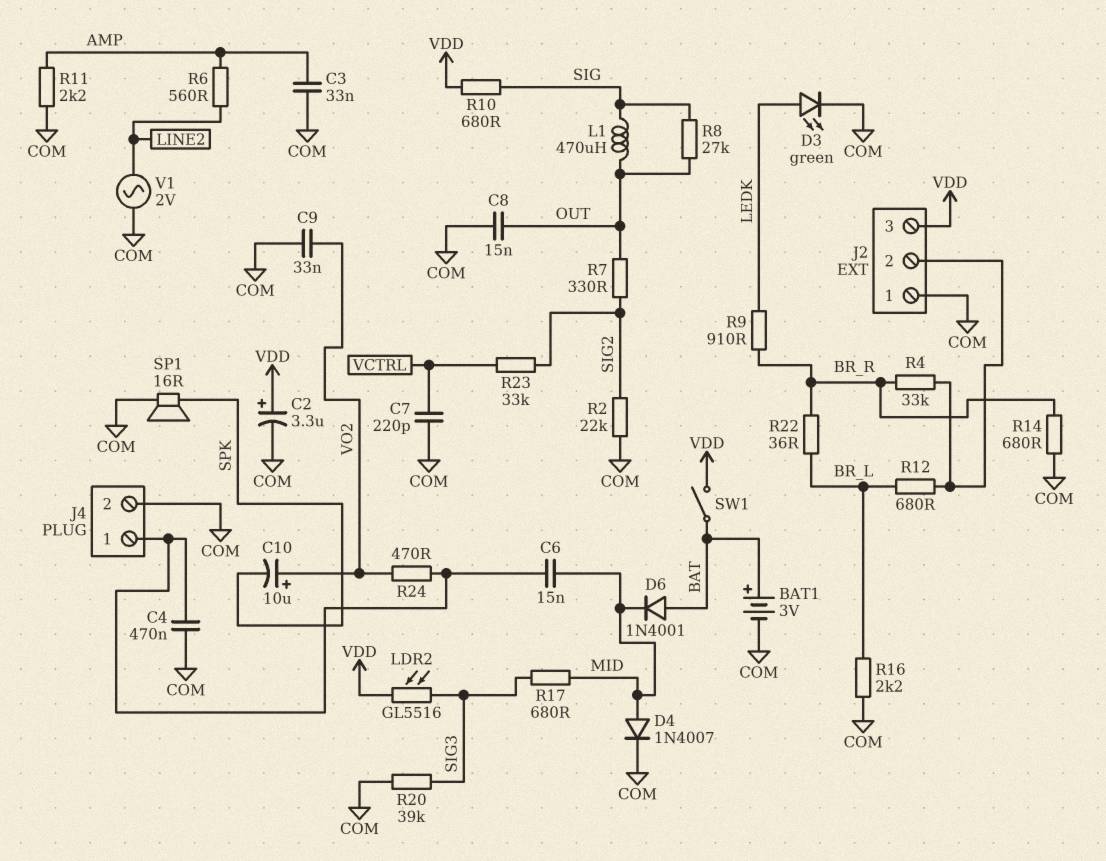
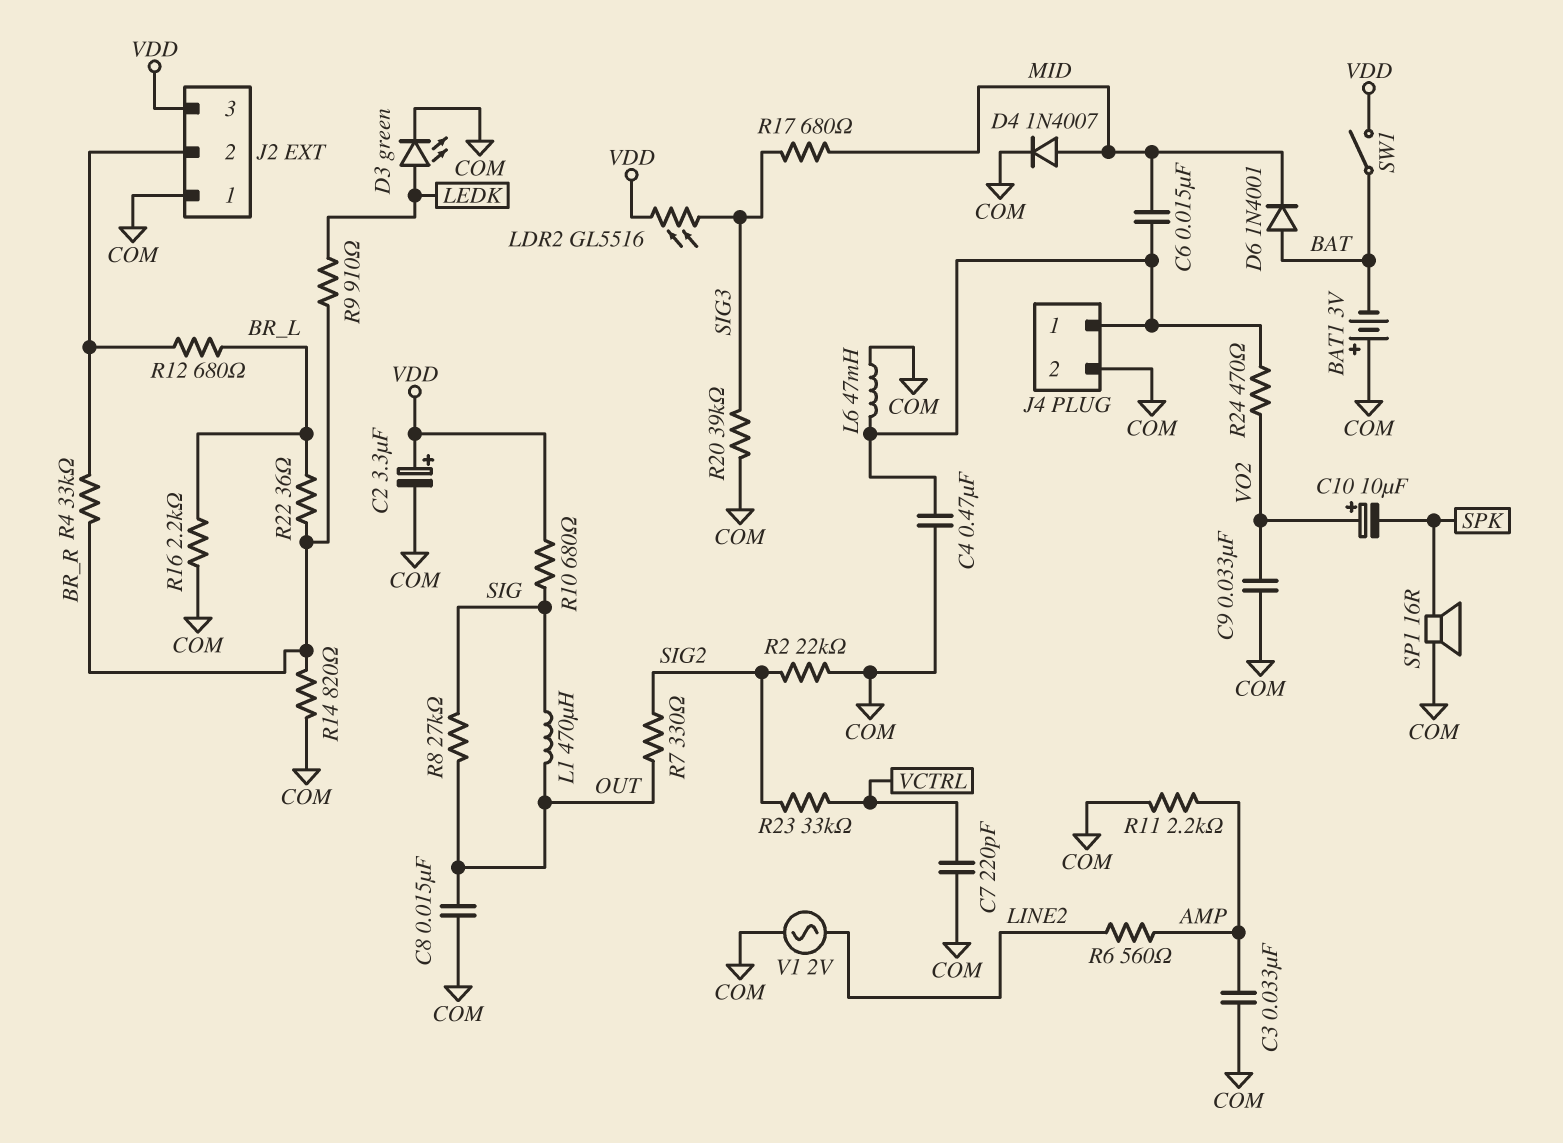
BAT1: 3V (plus BAT, minus COM) -> 3V (plus COM, minus BAT)
L6: none -> 47mH (COM, J4/1)
R14: 680 (BR_R, COM) -> 820 (BR_R, COM)

